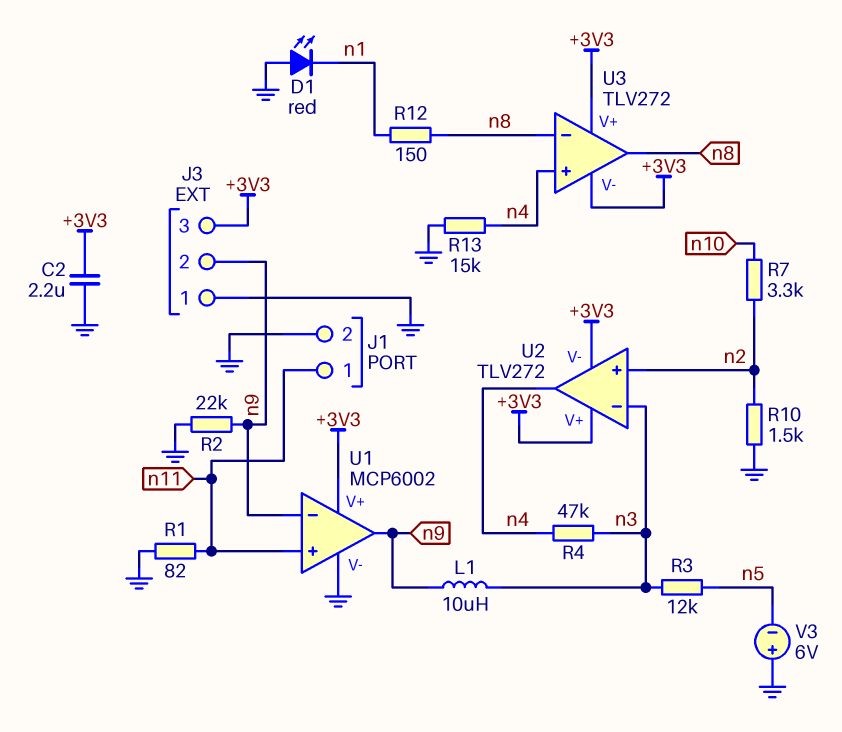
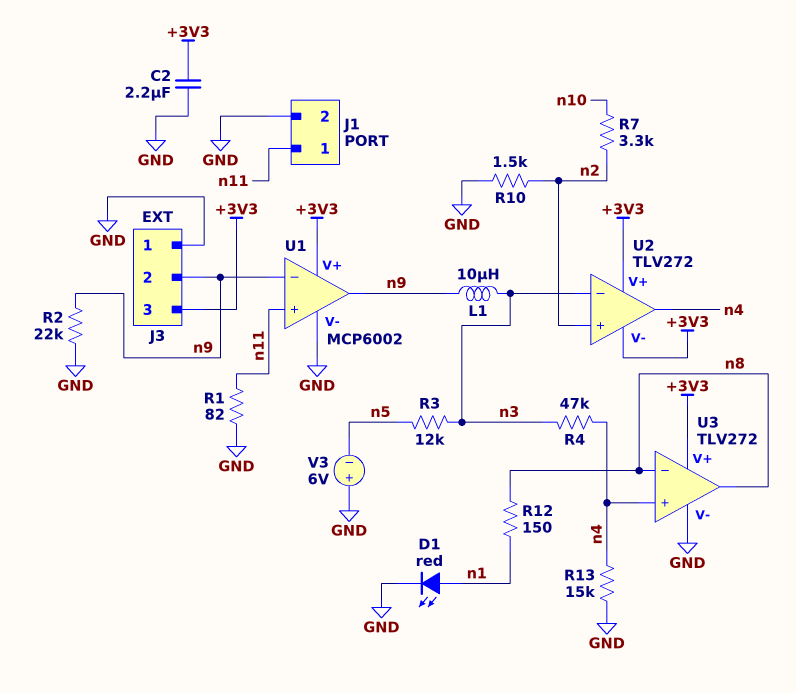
D1: LED red (A GND, K n1) -> LED red (A n1, K GND)
U3 pin V-: +3V3 -> GND

